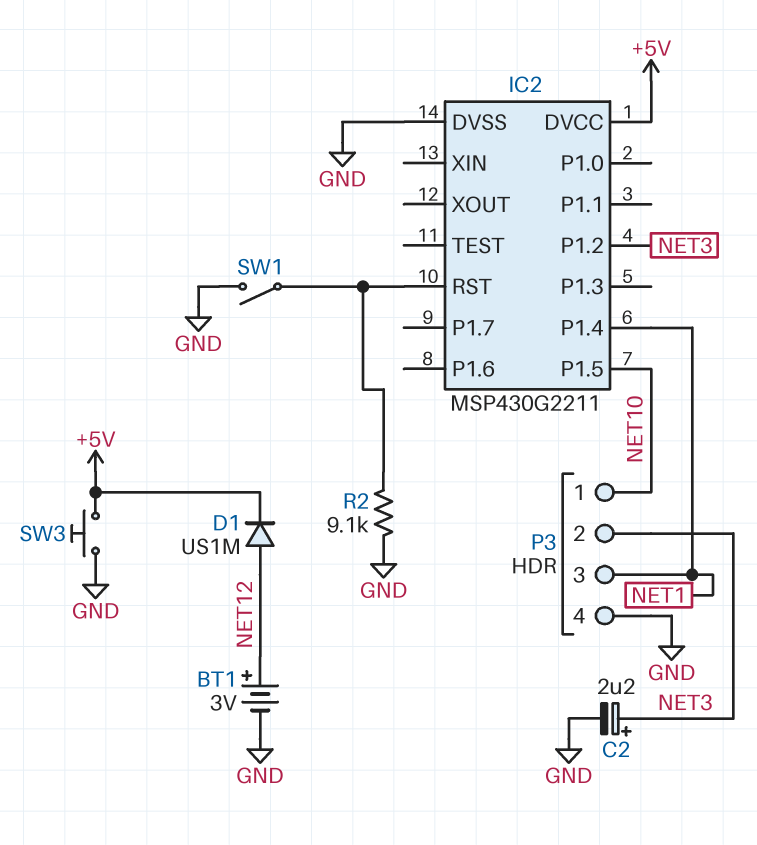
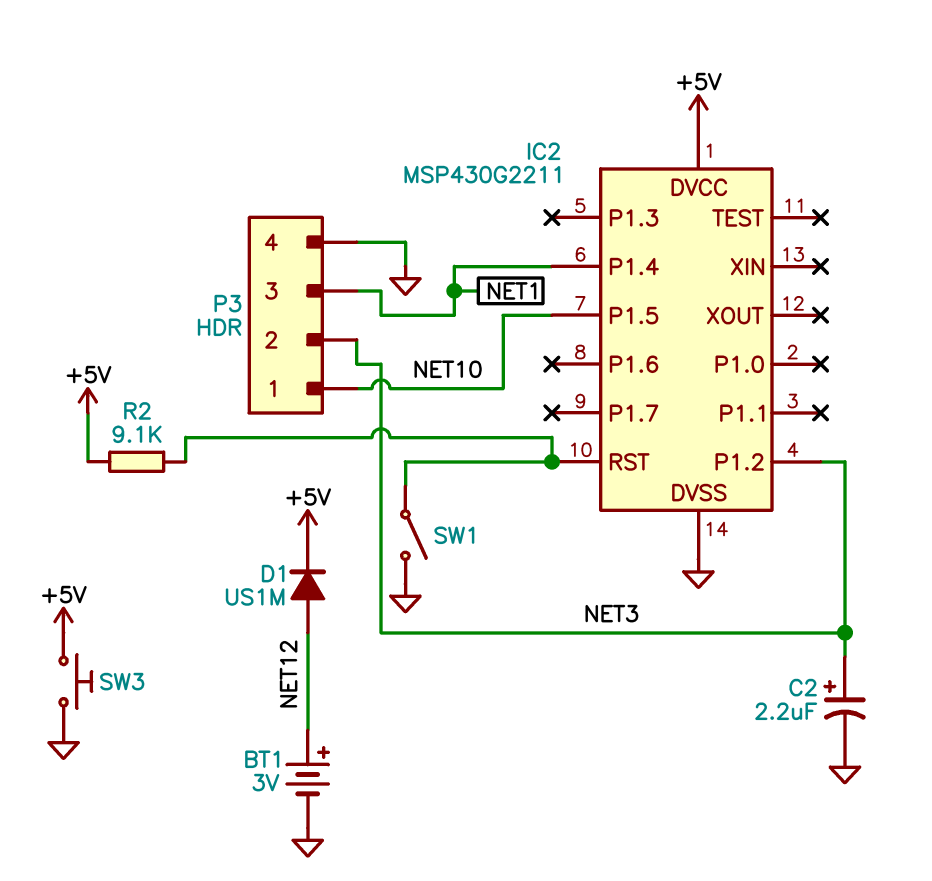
R2: 9.1k (GND, IC2/RST) -> 9.1k (+5V, IC2/RST)

